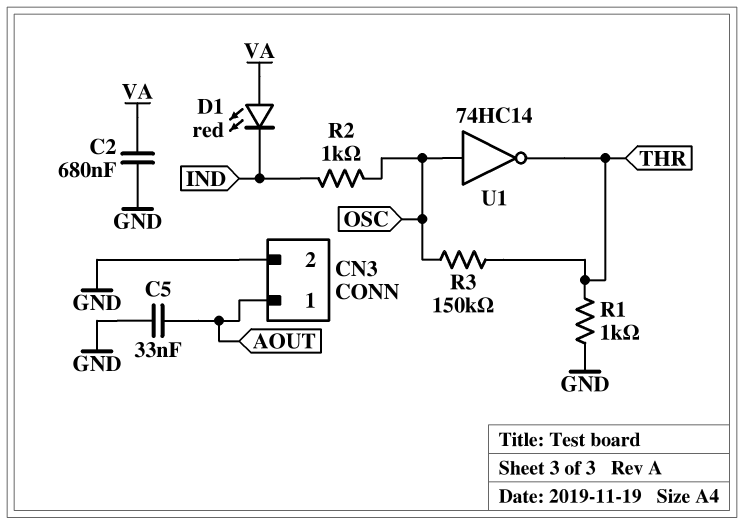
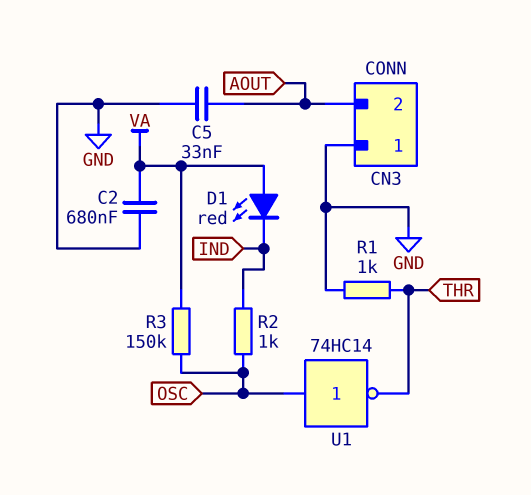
CN3 pin 1: AOUT -> GND
CN3 pin 2: GND -> AOUT
R3: 150k (OSC, THR) -> 150k (OSC, VA)

